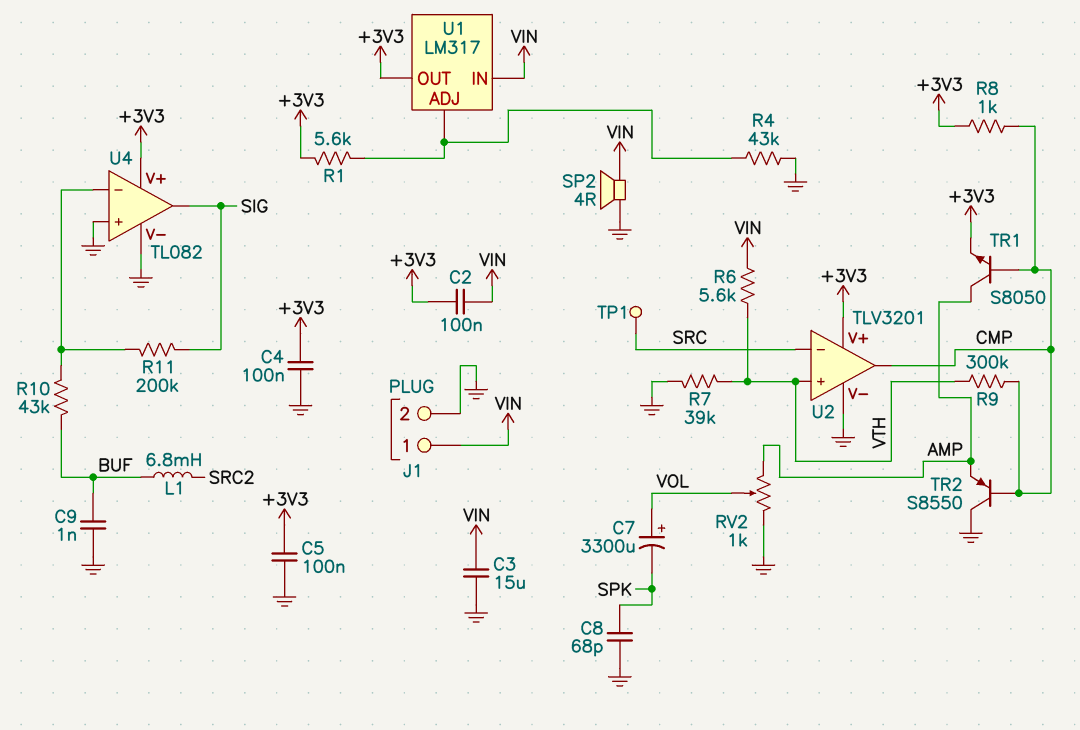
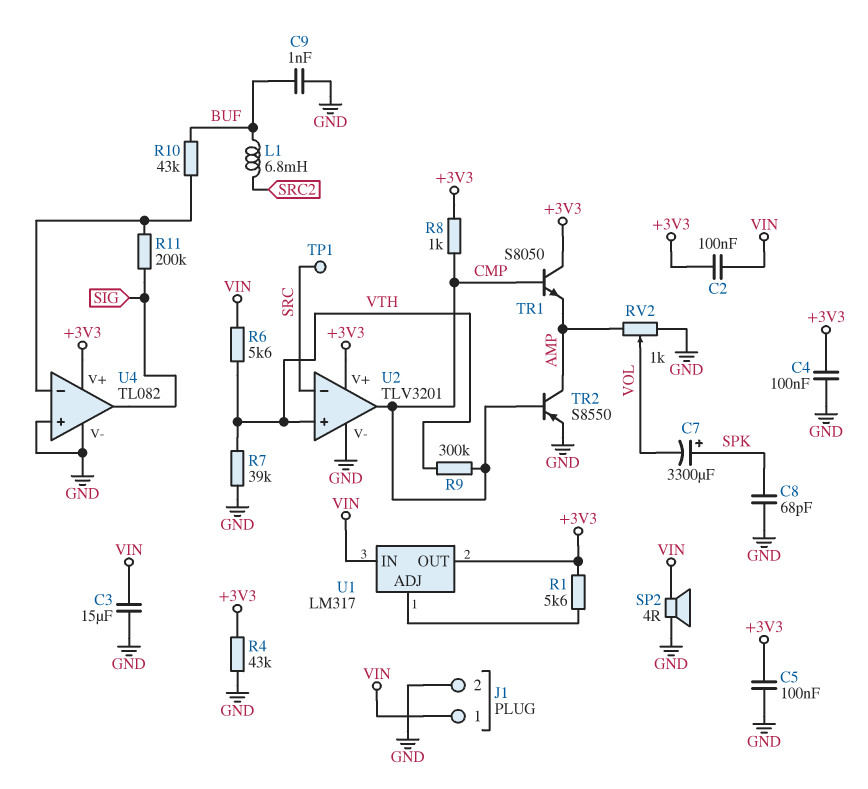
C7: 3300uF (plus VOL, minus SPK) -> 3300uF (plus SPK, minus VOL)
R4: 43k (GND, U1/ADJ) -> 43k (+3V3, GND)
TR1: NPN S8050 (B CMP, C AMP, E +3V3) -> NPN S8050 (B CMP, C +3V3, E AMP)
TR2: PNP S8550 (B CMP, C GND, E AMP) -> PNP S8550 (B CMP, C AMP, E GND)

